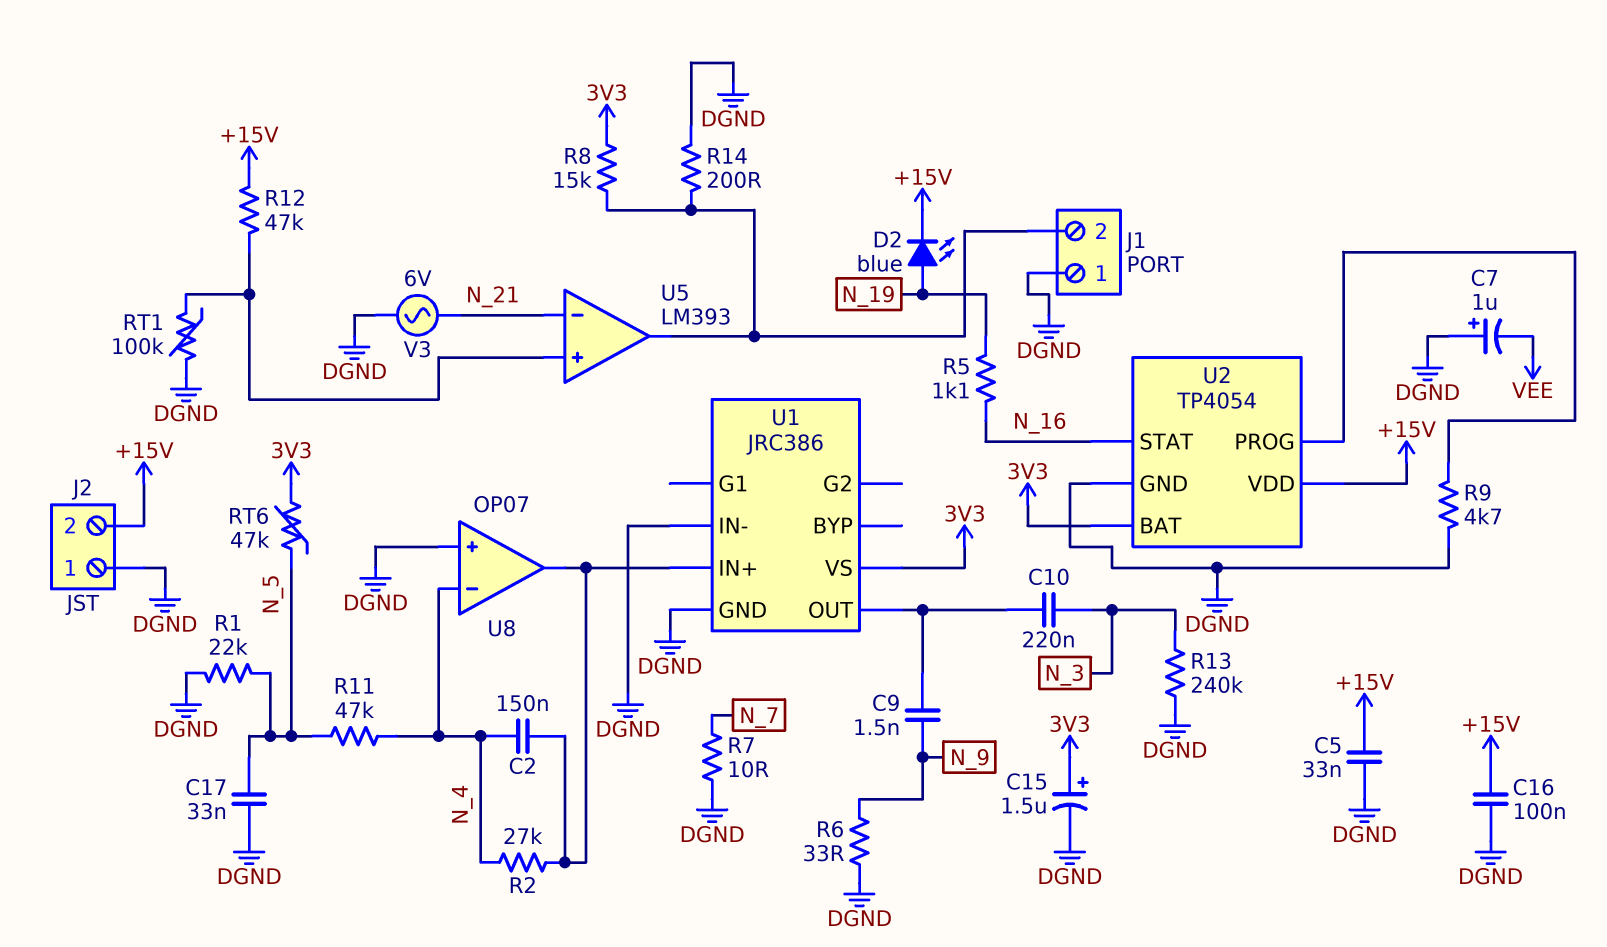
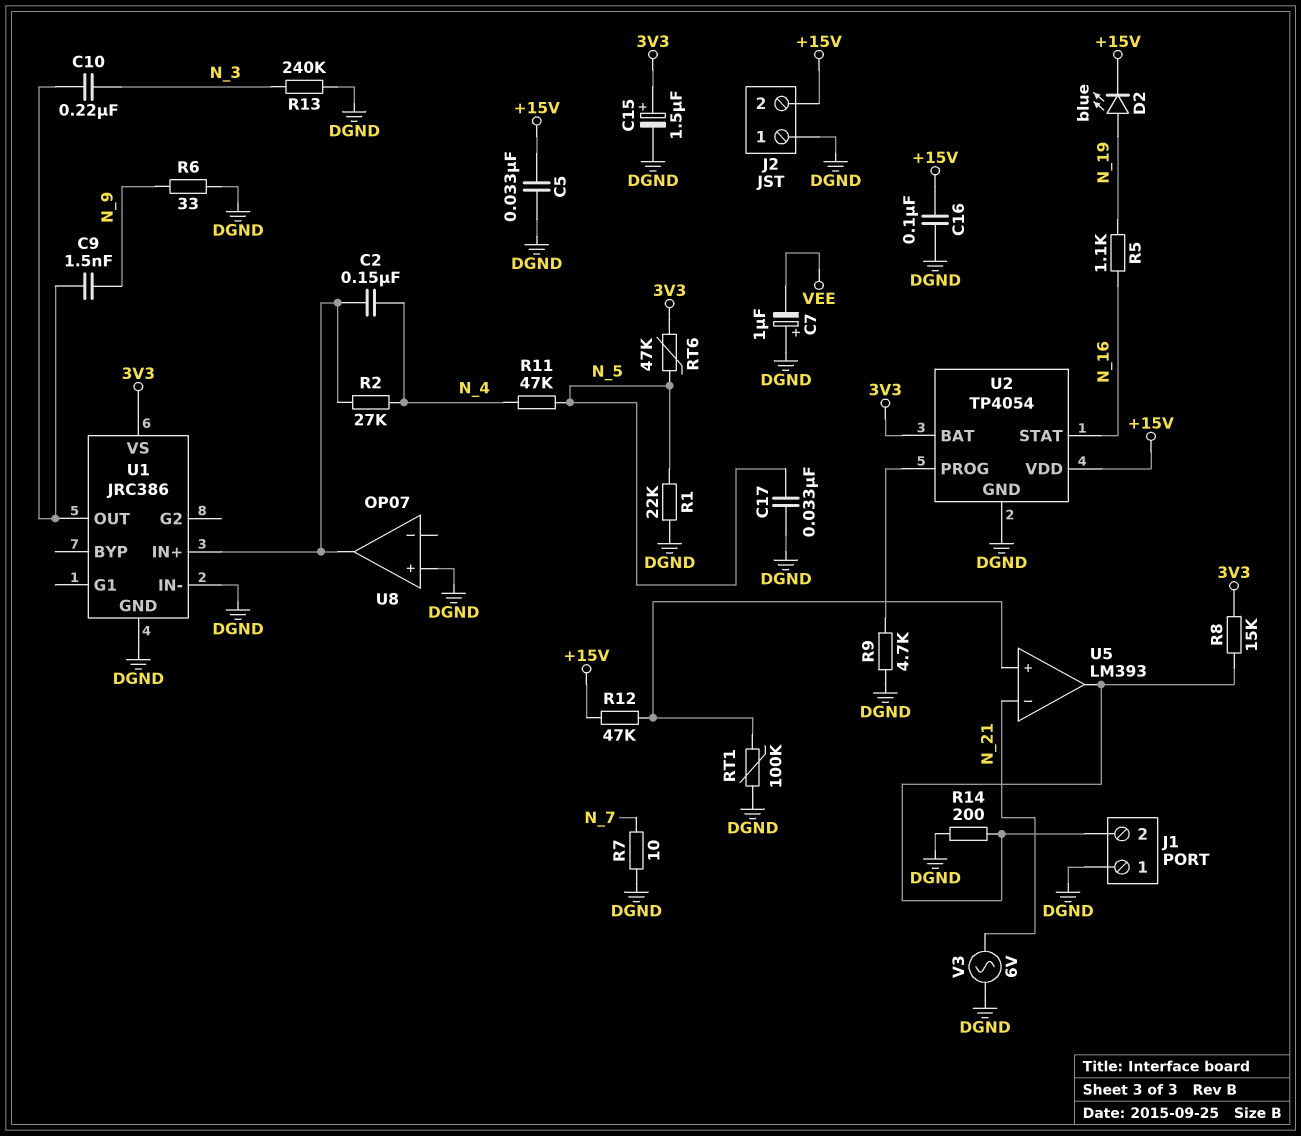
U8 pin in-: N_4 -> none

